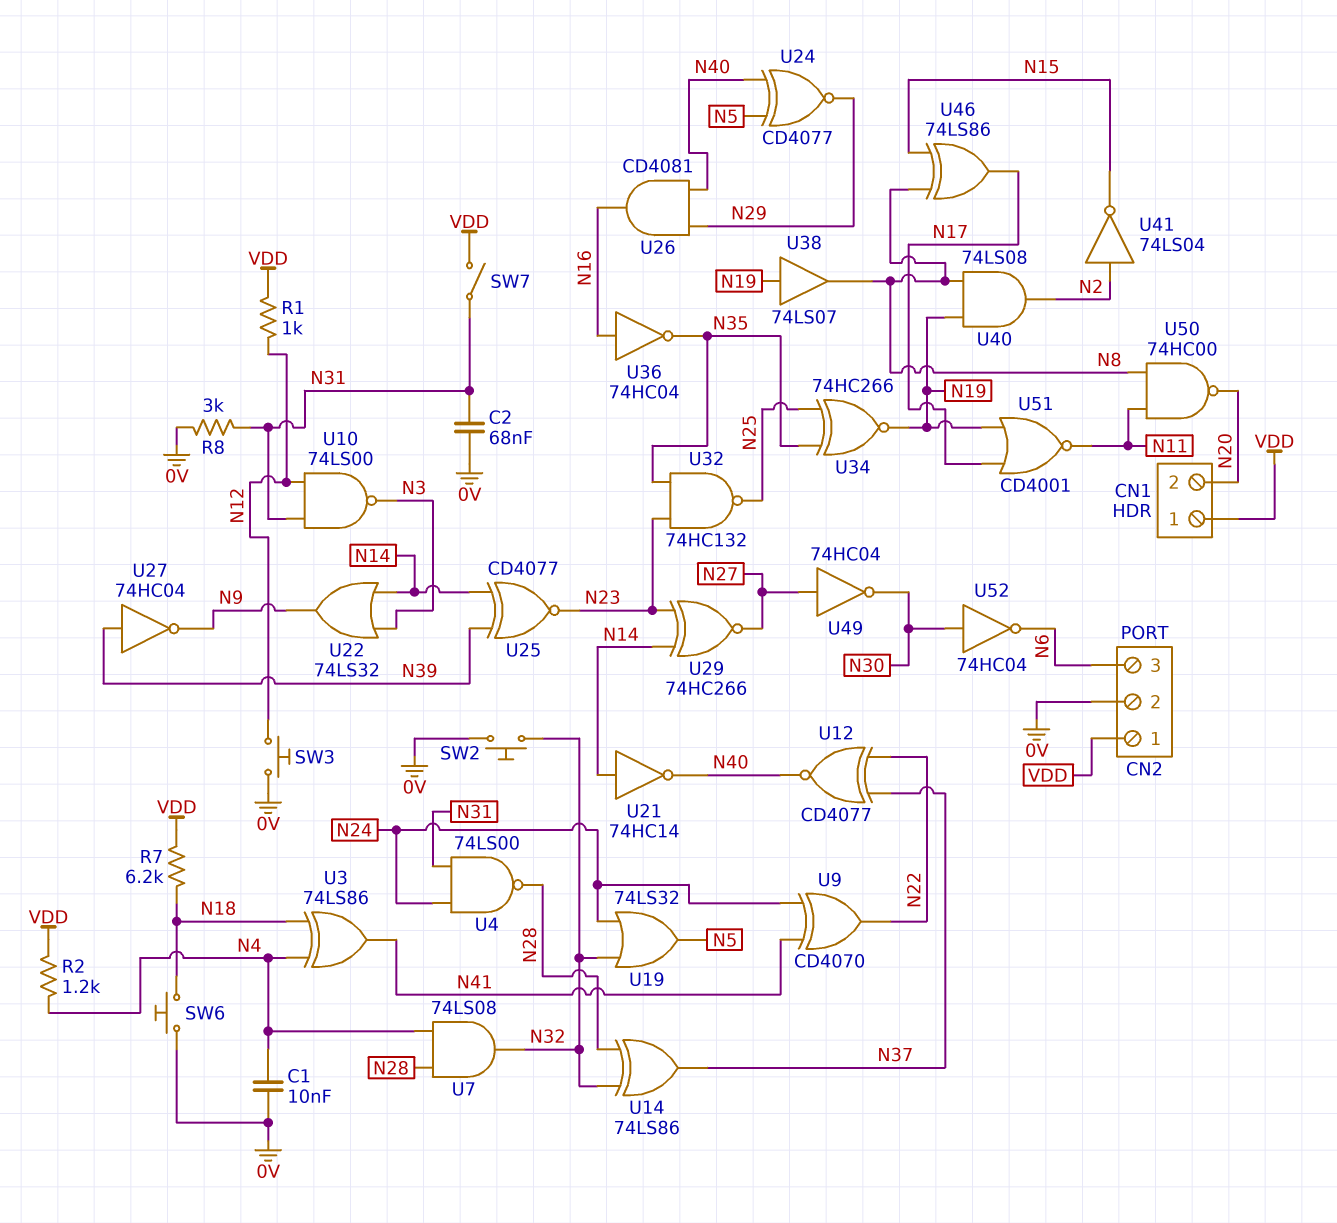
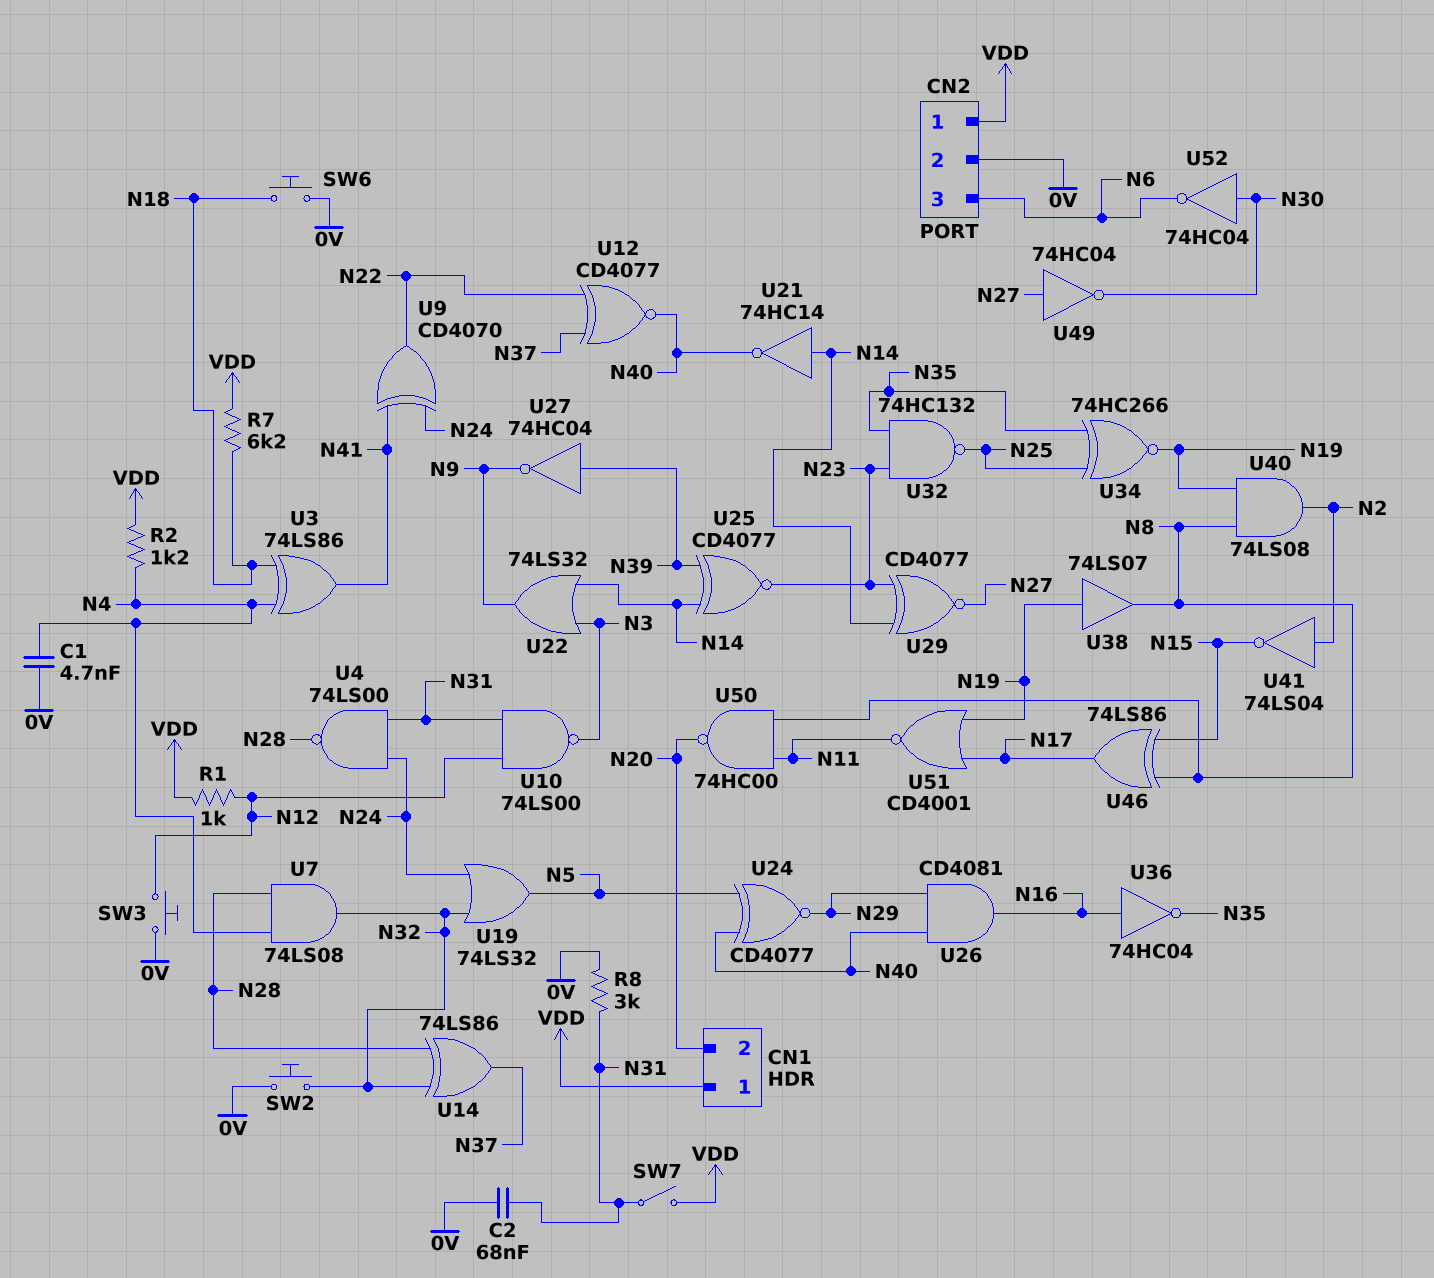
C1: 10nF (0V, N4) -> 4.7nF (0V, N4)
U29: XNOR 74HC266 (in N14, in N23, out N27) -> XNOR CD4077 (in N14, in N23, out N27)

